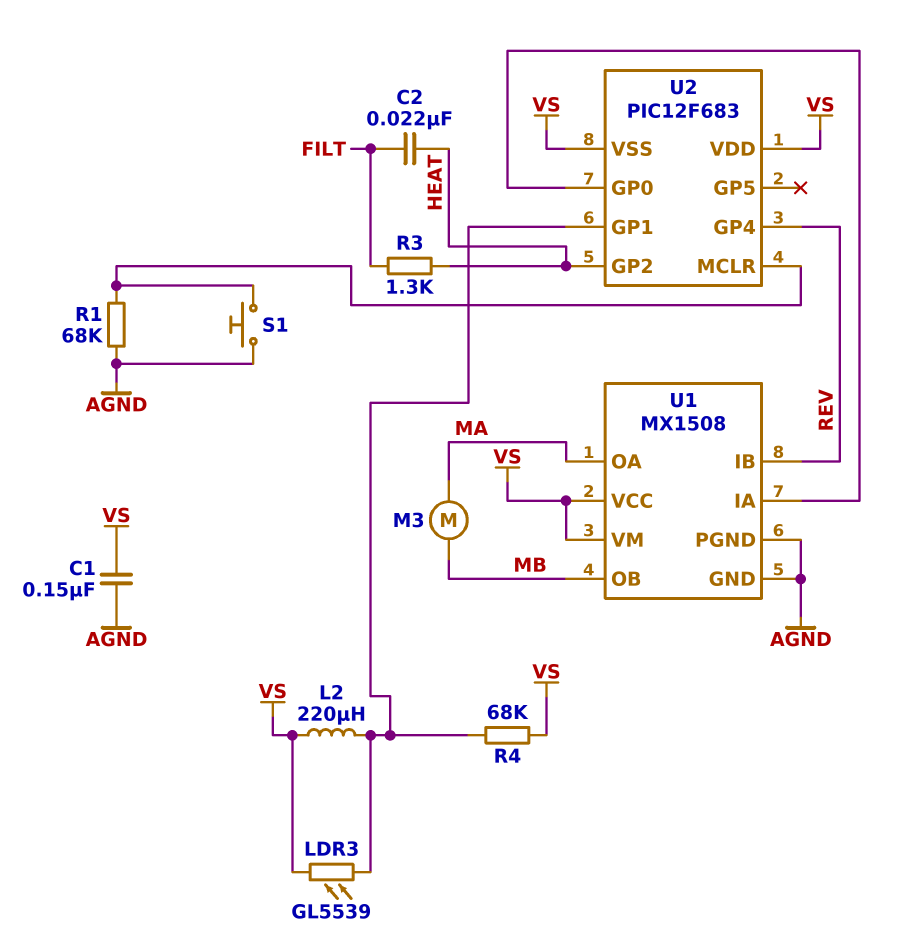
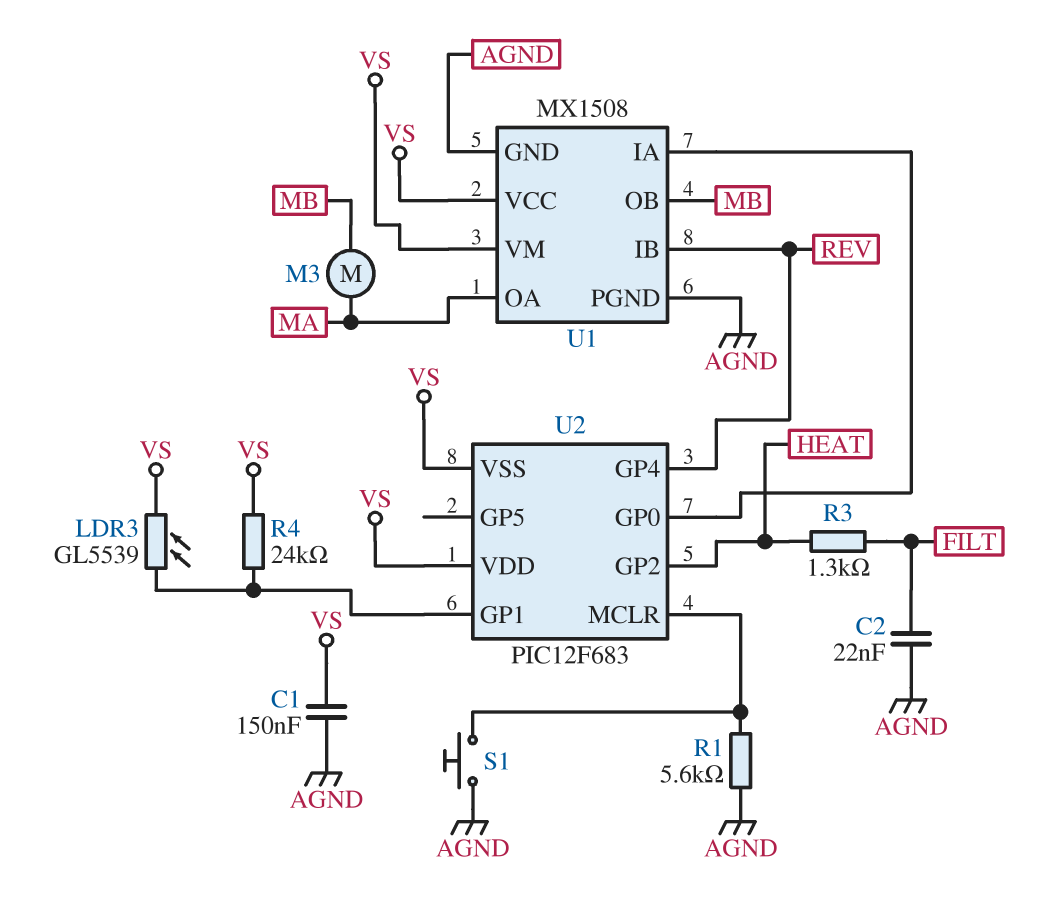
C2: 22nF (FILT, HEAT) -> 22nF (AGND, FILT)
L2: 220uH (U2/GP1, VS) -> none
R1: 68k (AGND, U2/MCLR) -> 5.6k (AGND, U2/MCLR)
R4: 68k (U2/GP1, VS) -> 24k (U2/GP1, VS)

